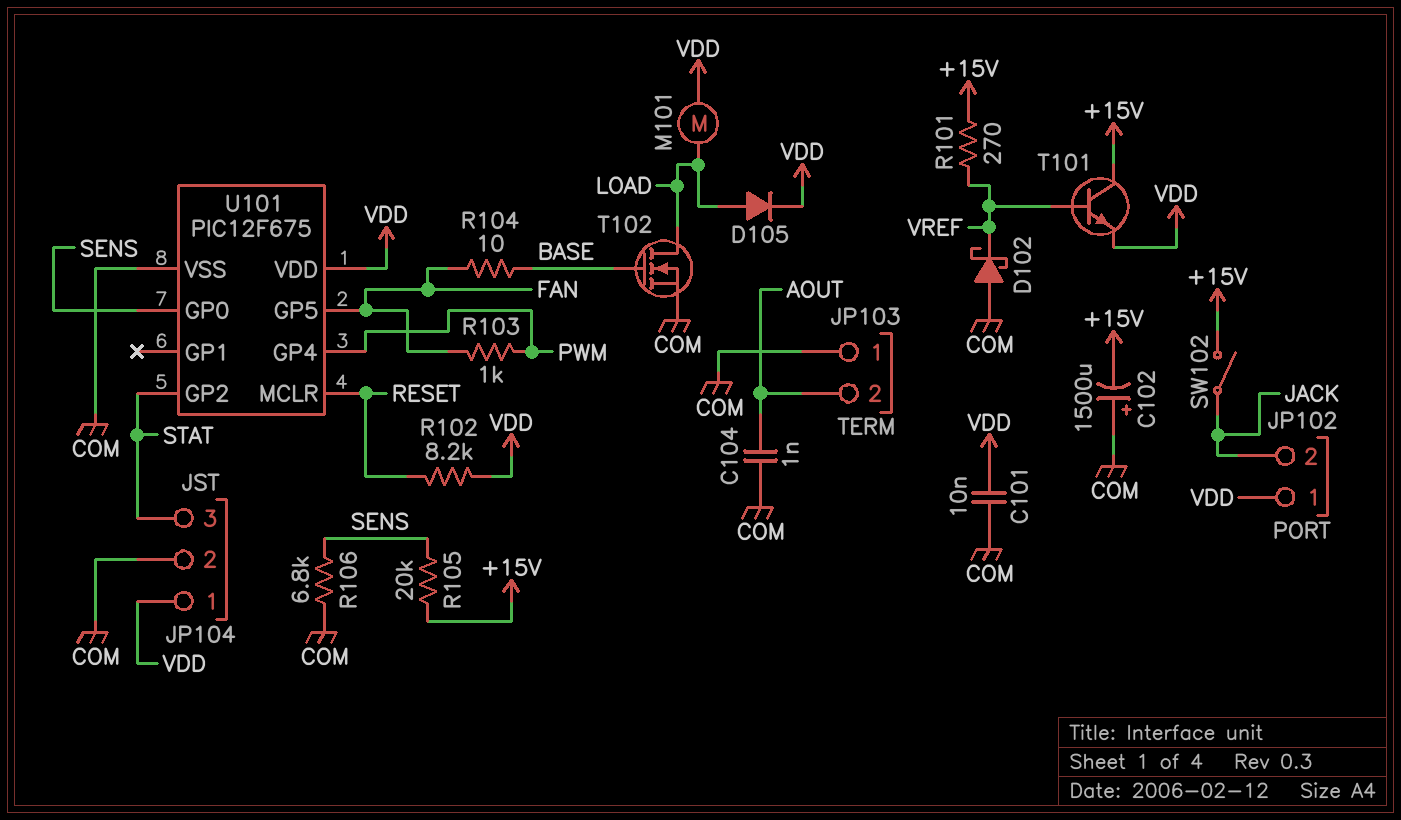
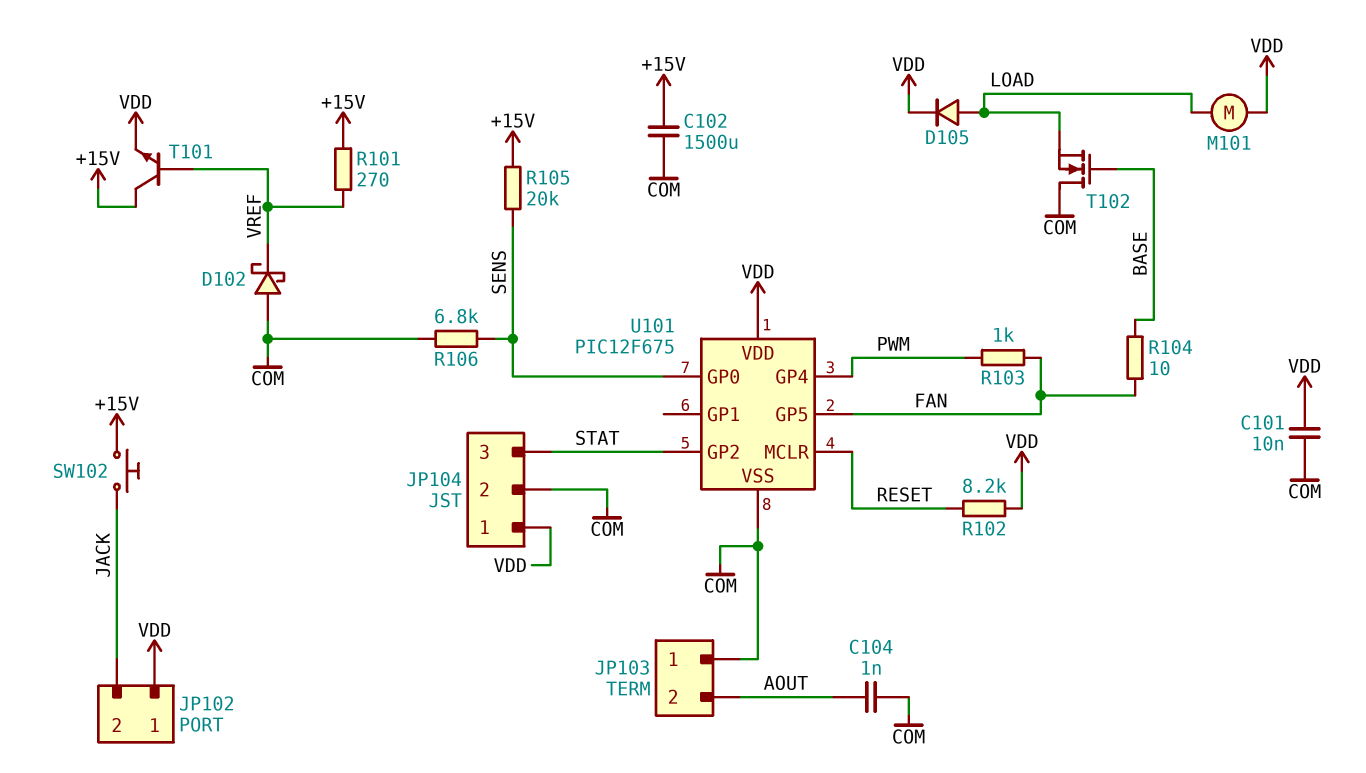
C102: 1500uF (plus COM, minus +15V) -> 1500uF (+15V, COM)
SW102: switch (+15V, JACK) -> button (+15V, JACK)
T102: NMOS (G BASE, D LOAD, S COM) -> NMOS (G BASE, D COM, S LOAD)

